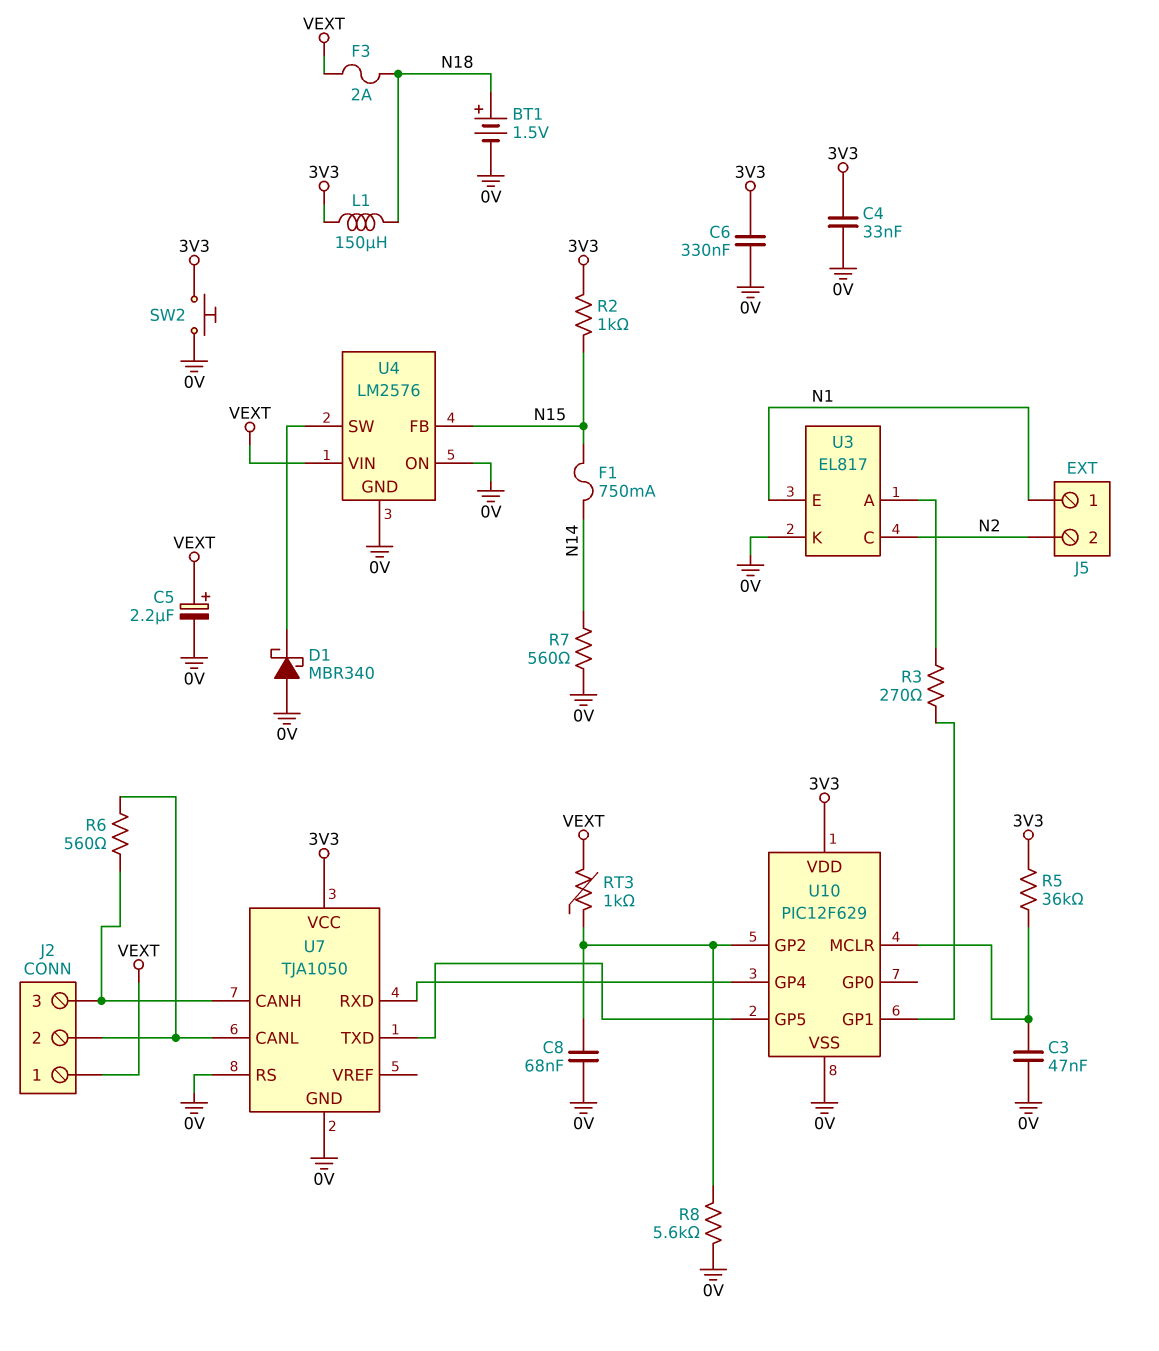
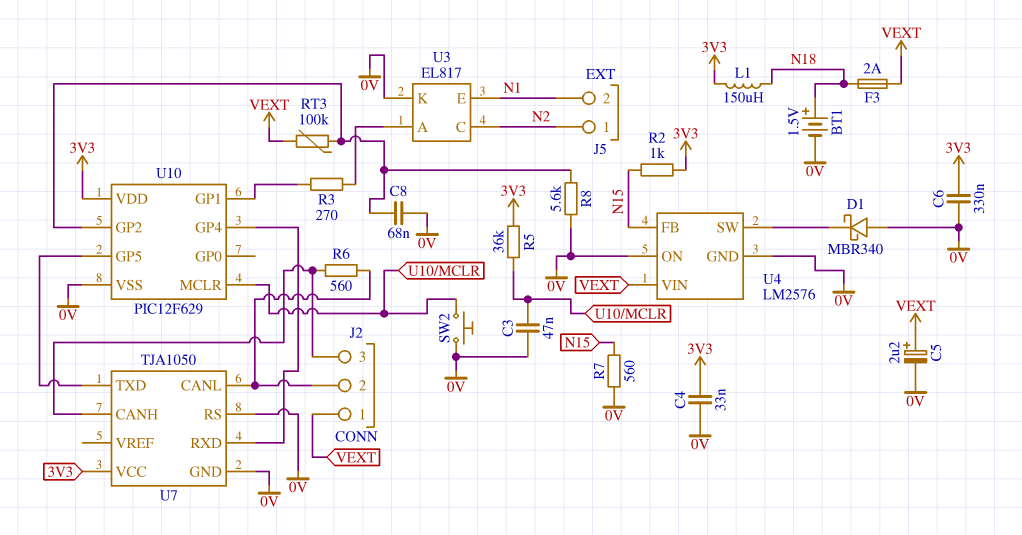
F1: 750mA (N14, N15) -> none
J5 pin 1: N1 -> N2
J5 pin 2: N2 -> N1
R7: 560 (0V, N14) -> 560 (0V, N15)
RT3: 1k (U10/GP2, VEXT) -> 100k (U10/GP2, VEXT)
SW2: button (0V, 3V3) -> button (0V, U10/MCLR)

